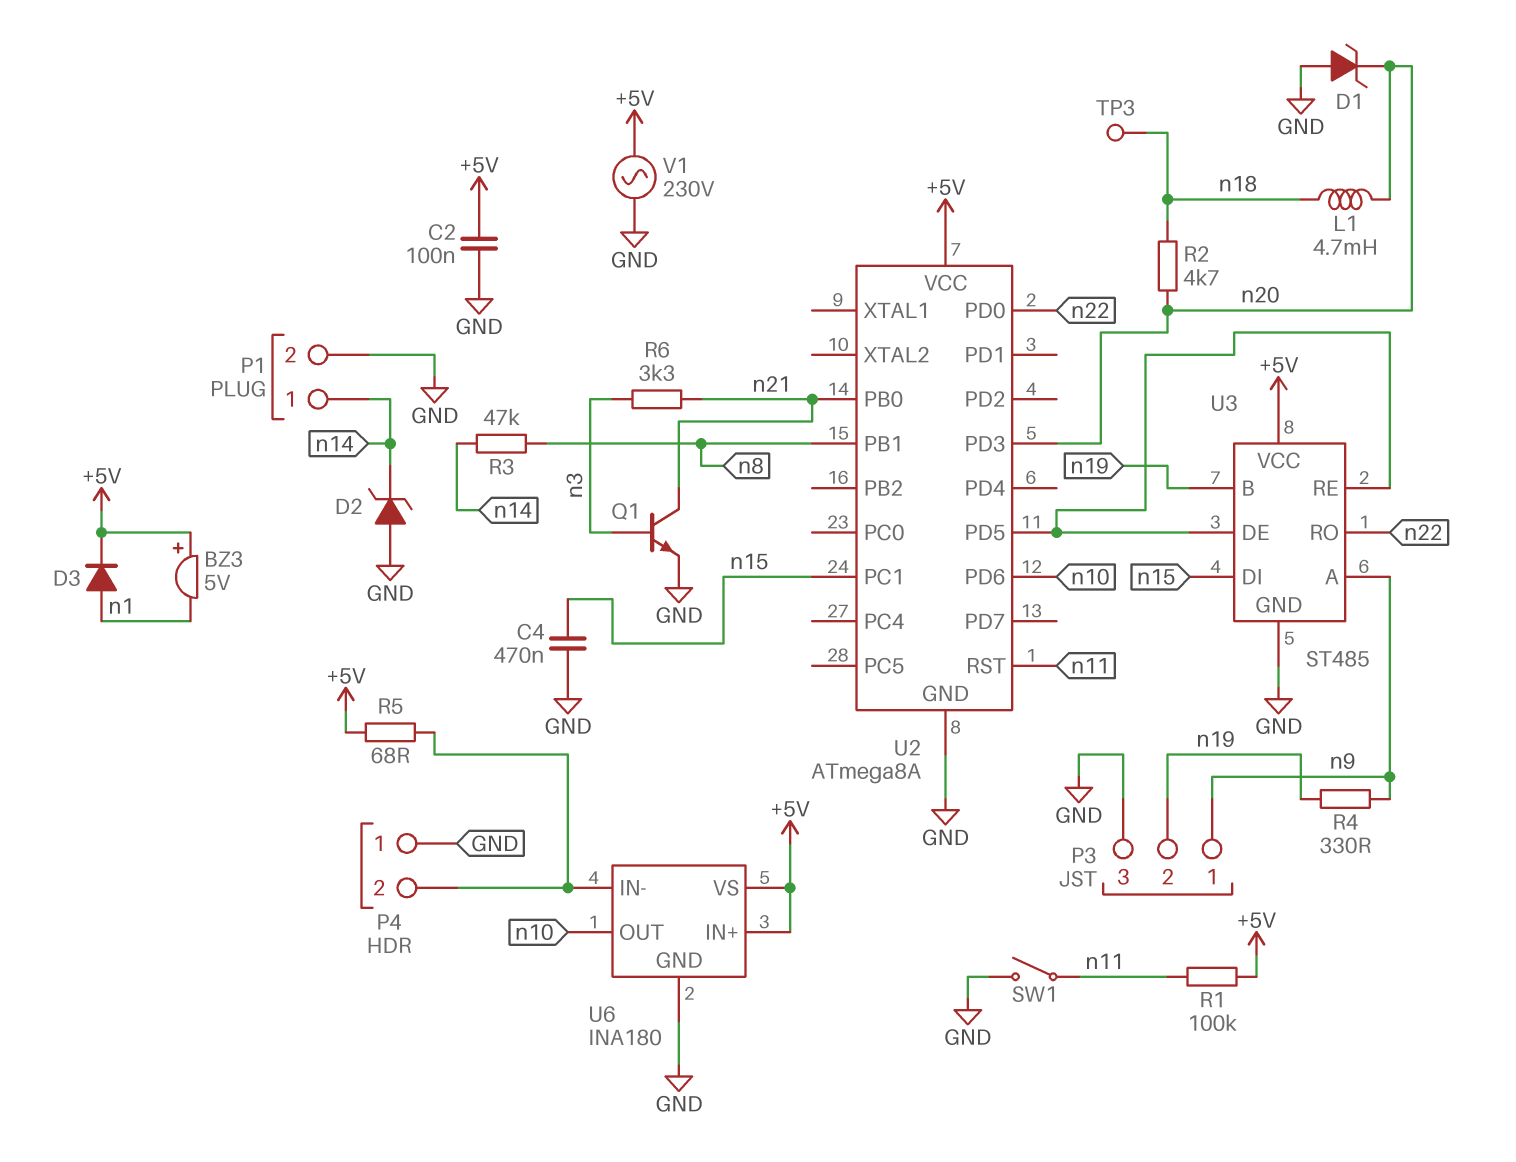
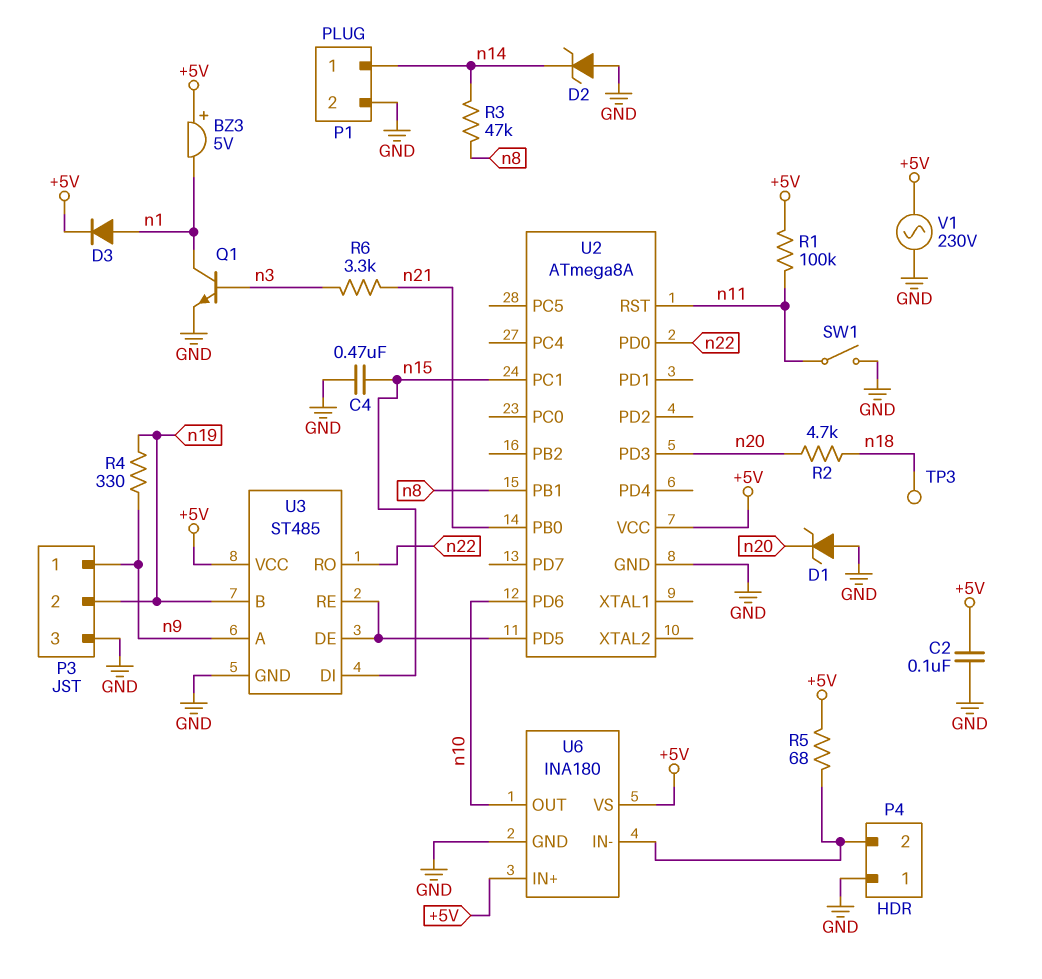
L1: 4.7mH (n18, n20) -> none
Q1: NPN (B n3, C n21, E GND) -> NPN (B n3, C n1, E GND)

